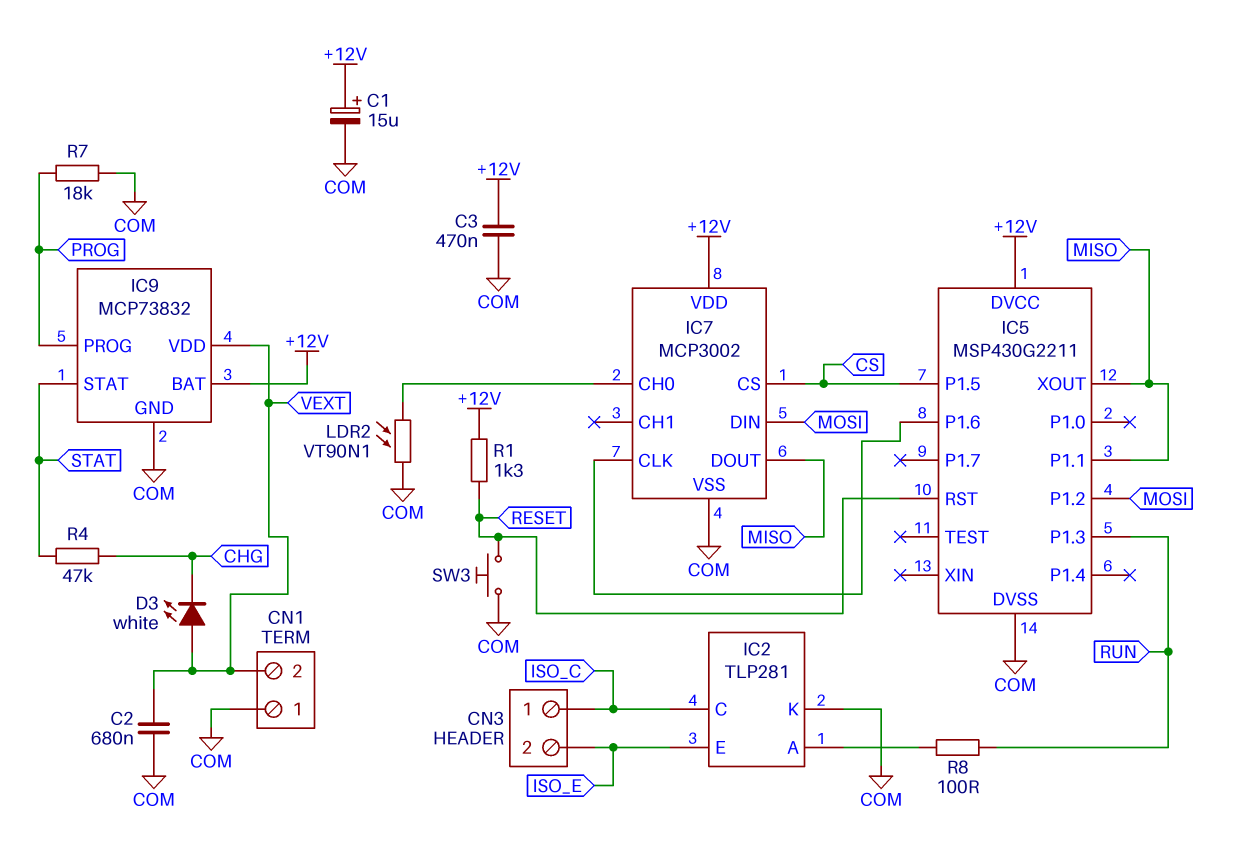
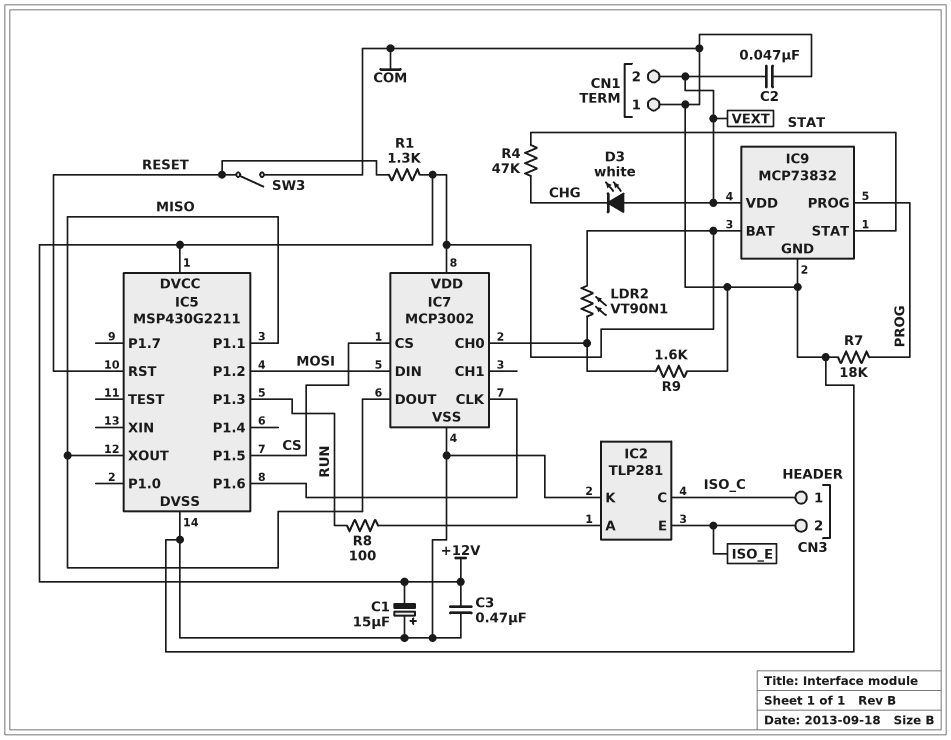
C1: 15uF (plus +12V, minus COM) -> 15uF (plus COM, minus +12V)
C2: 680nF (COM, VEXT) -> 47nF (COM, VEXT)
LDR2: VT90N1 (COM, IC7/CH0) -> VT90N1 (+12V, IC7/CH0)
R9: none -> 1.6k (COM, IC7/CH0)
SW3: button (COM, RESET) -> switch (COM, RESET)

